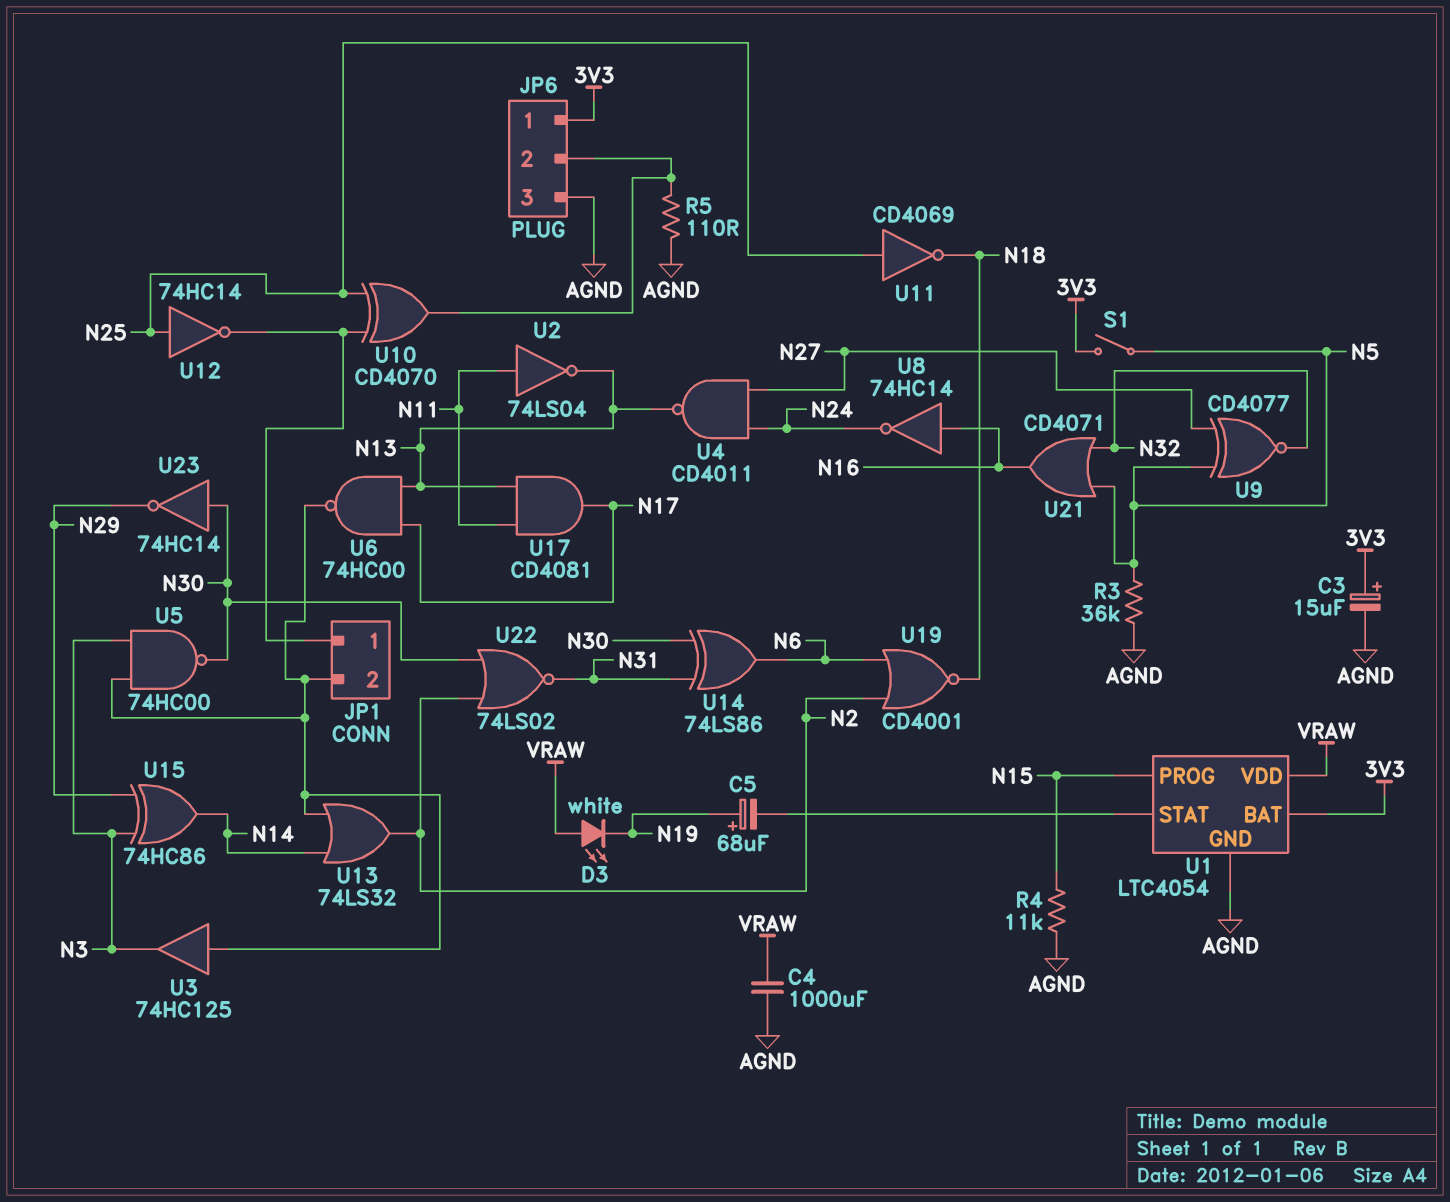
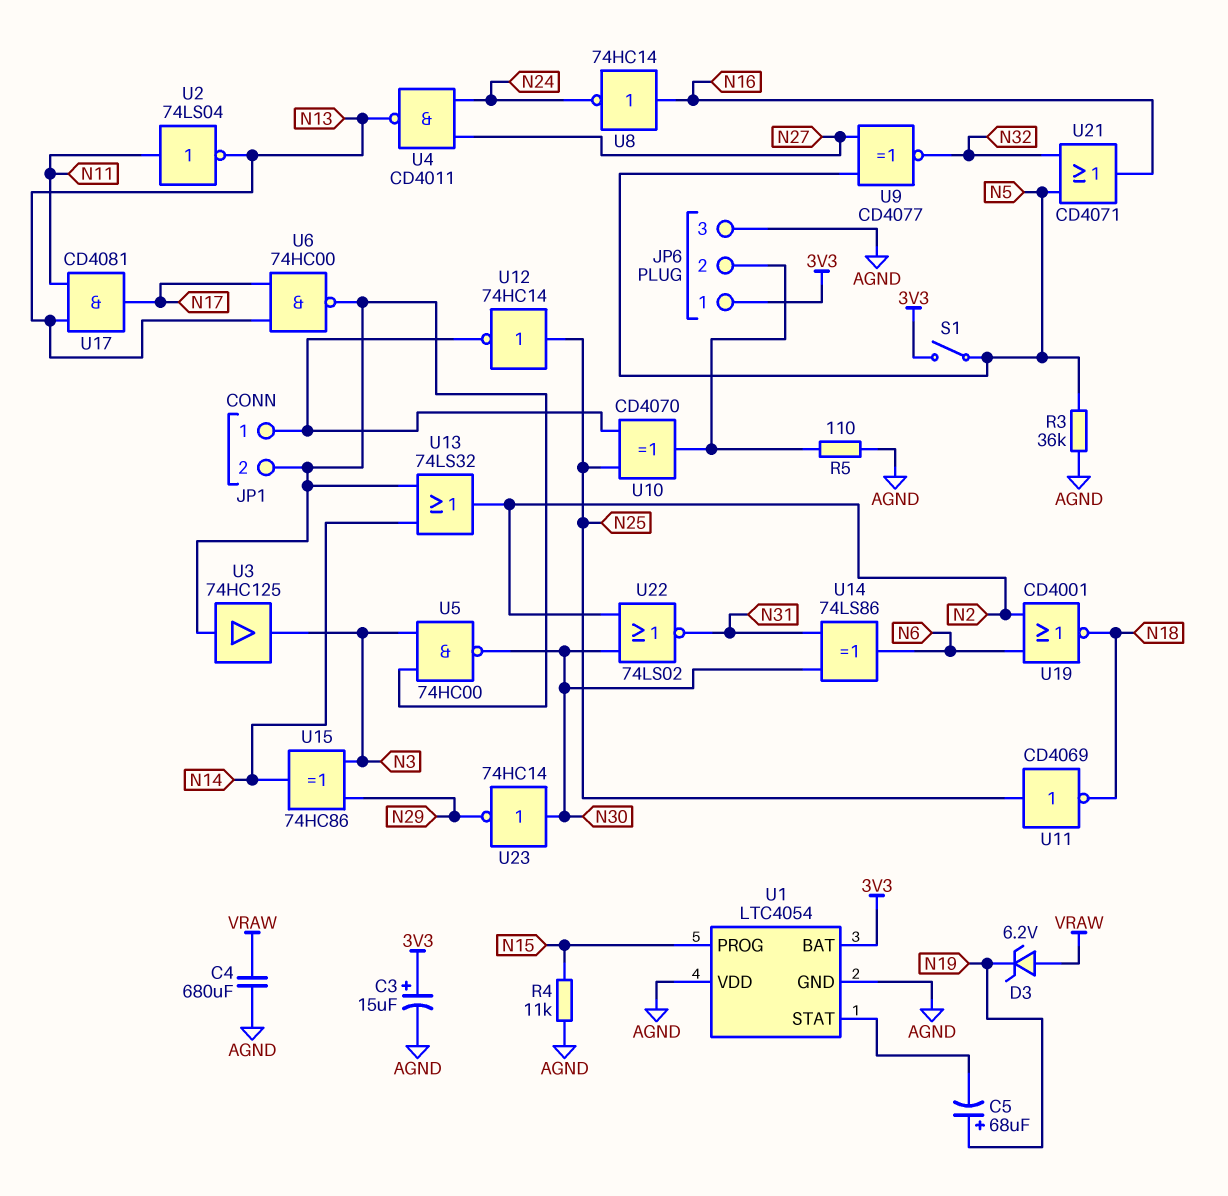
C4: 1000uF (AGND, VRAW) -> 680uF (AGND, VRAW)
D3: LED white (A VRAW, K N19) -> zener 6.2V (A VRAW, K N19)
U1 pin VDD: VRAW -> AGND

